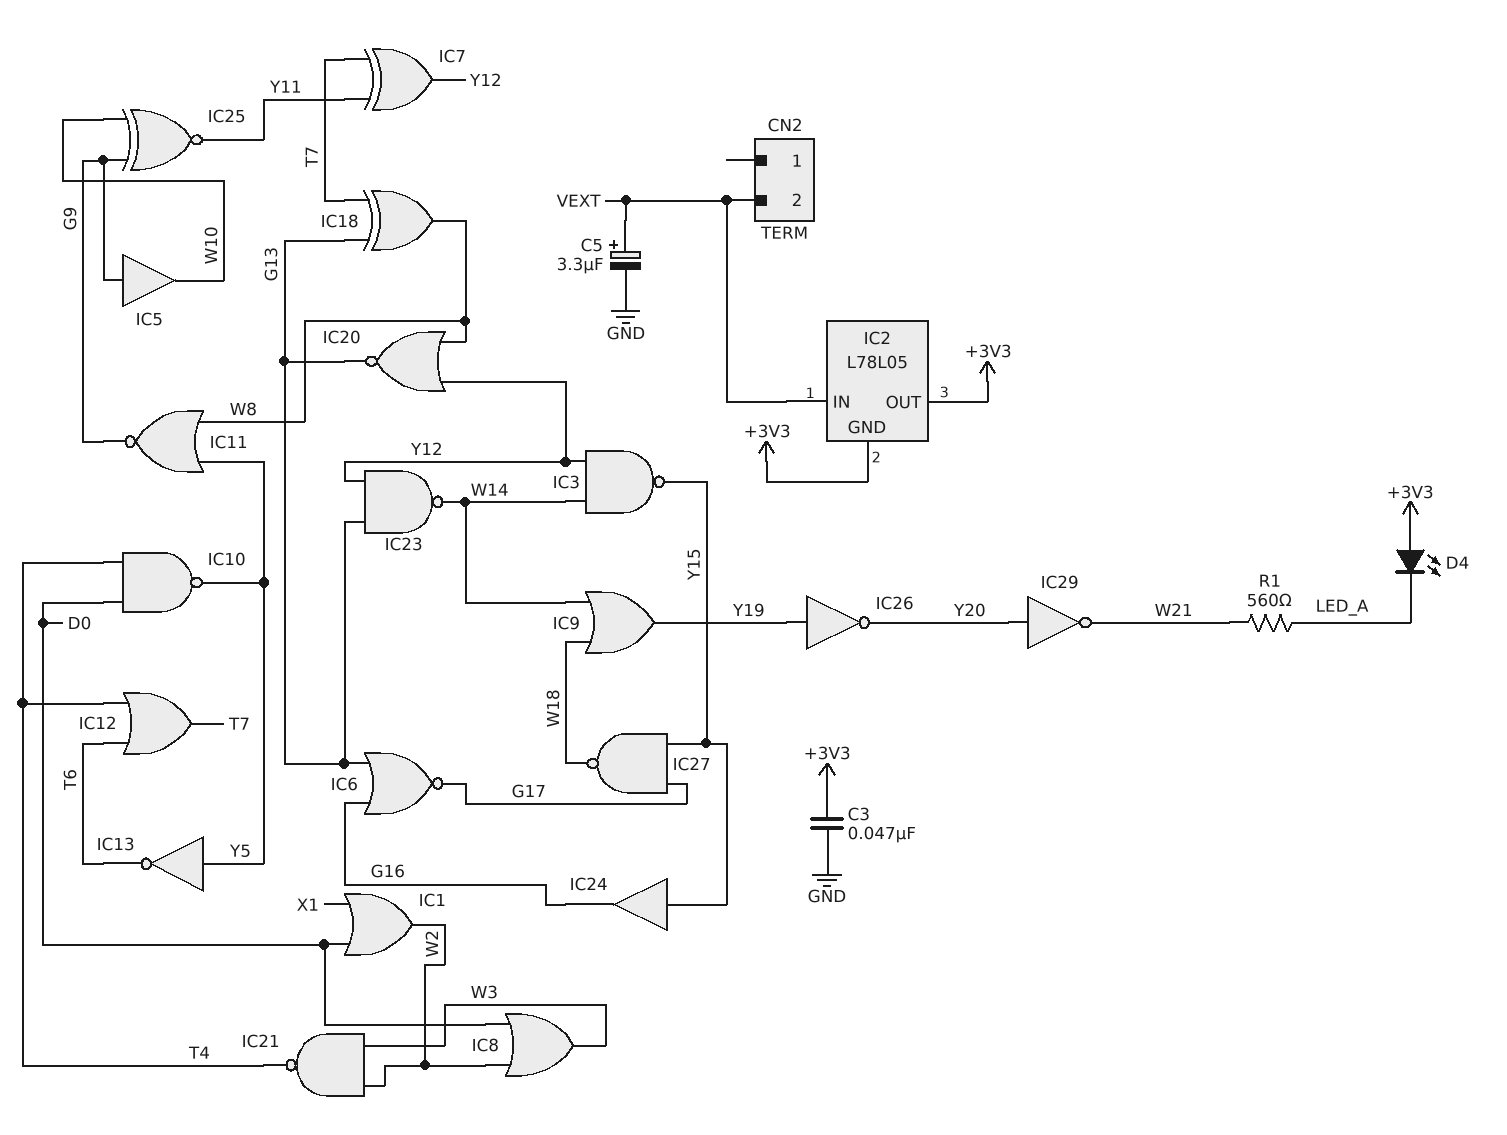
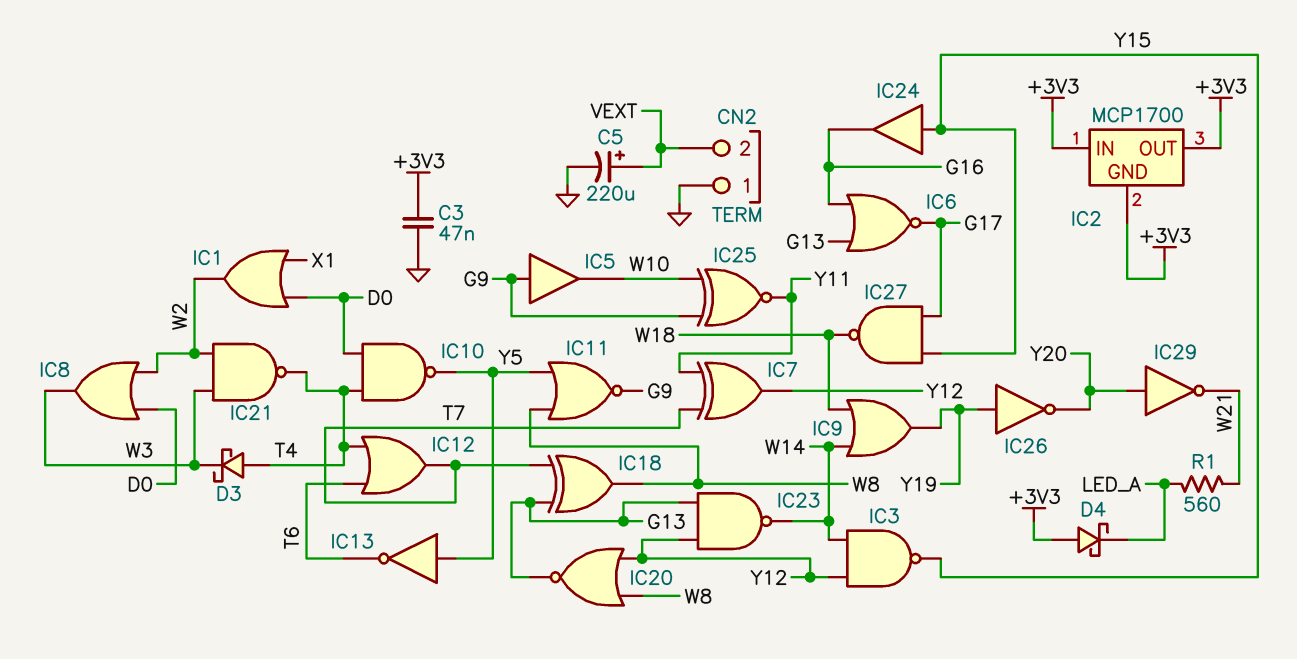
C5: 3.3uF (plus VEXT, minus GND) -> 220uF (plus VEXT, minus GND)
CN2 pin 1: none -> GND
D3: none -> schottky (A T4, K W3)
D4: LED (A +3V3, K LED_A) -> schottky (A +3V3, K LED_A)
IC2: L78L05 -> MCP1700
IC2 pin IN: VEXT -> +3V3

